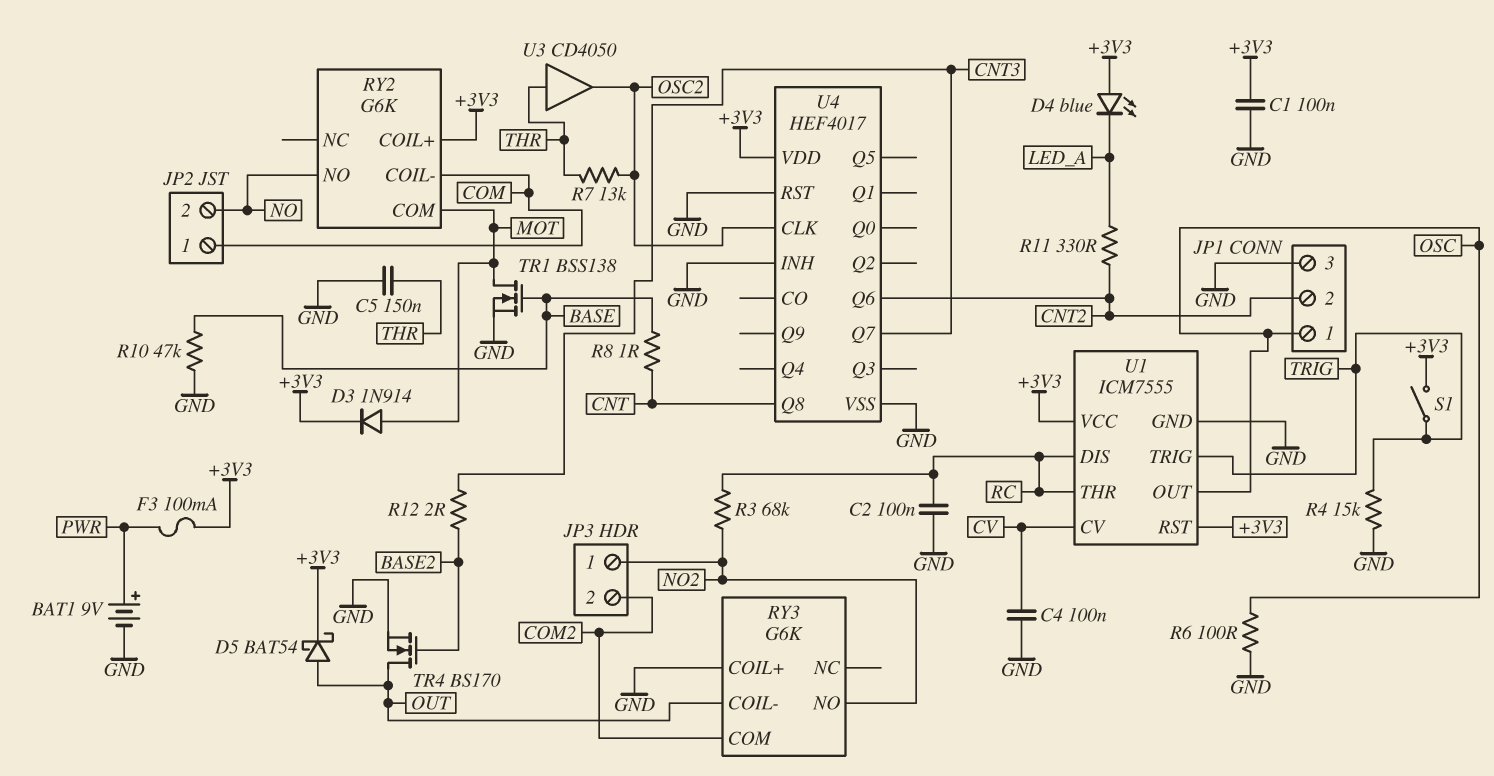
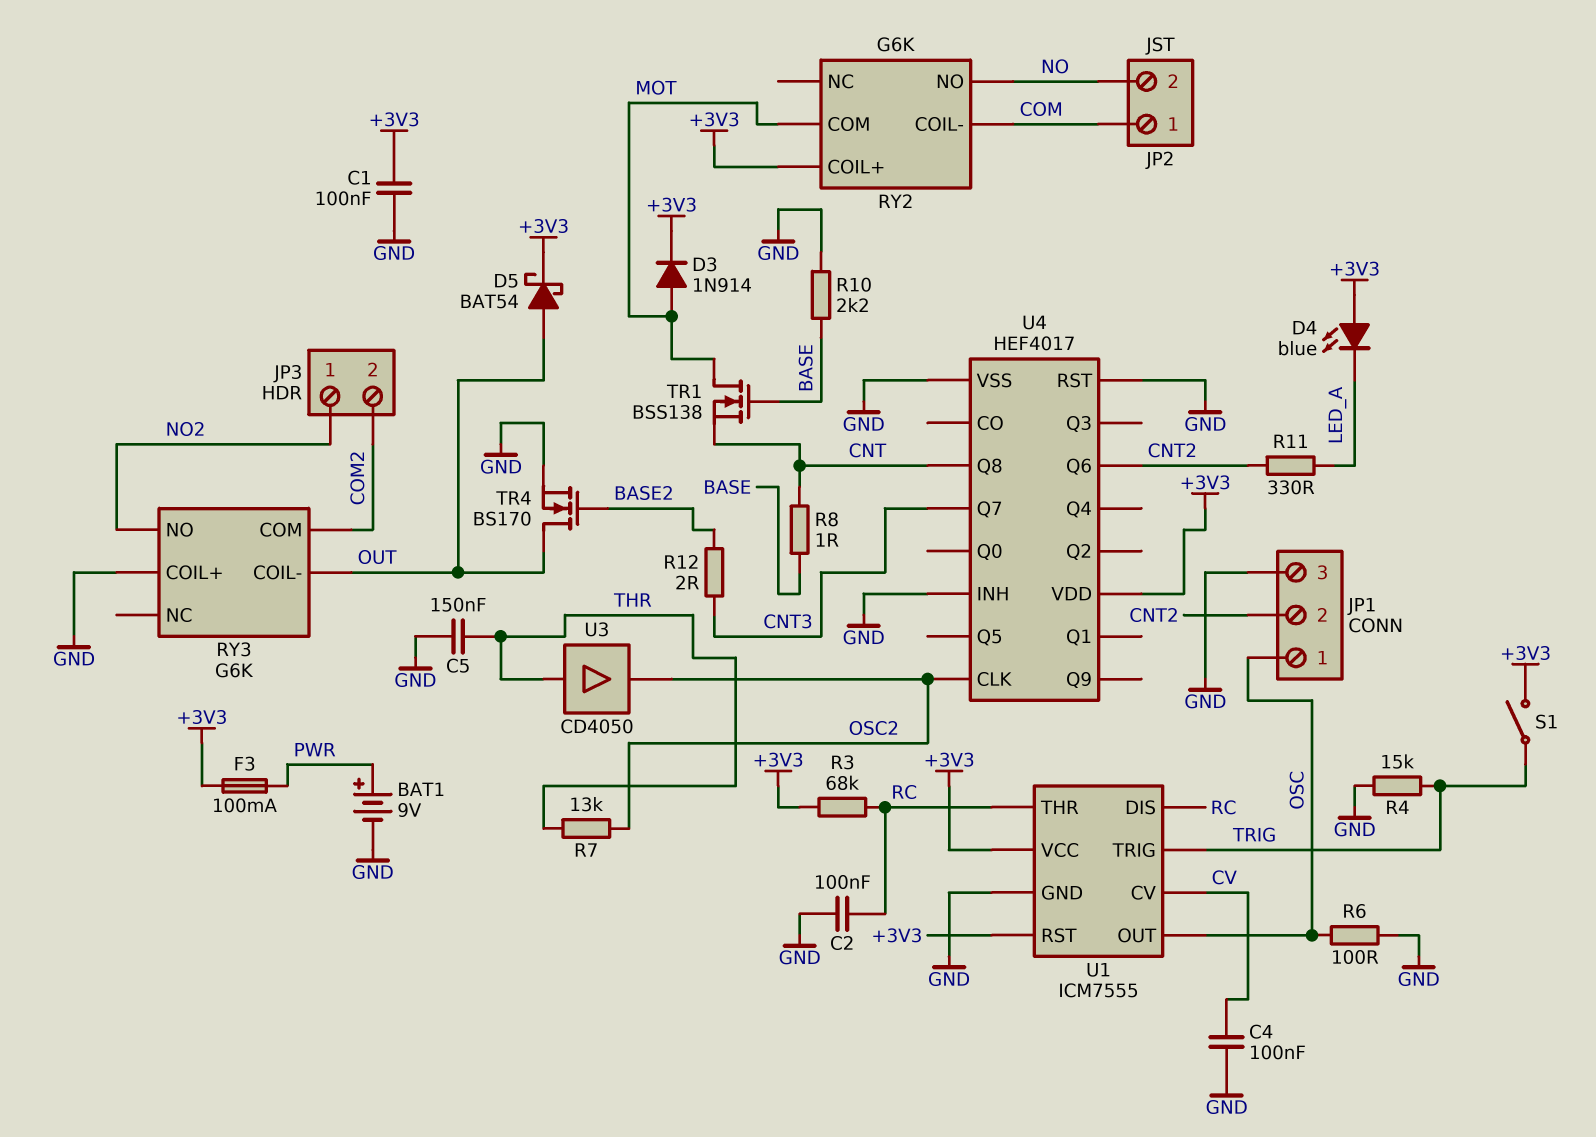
R3: 68k (NO2, RC) -> 68k (+3V3, RC)
R10: 47k (BASE, GND) -> 2.2k (BASE, GND)
TR1: NMOS BSS138 (G BASE, D MOT, S GND) -> NMOS BSS138 (G BASE, D MOT, S CNT)

